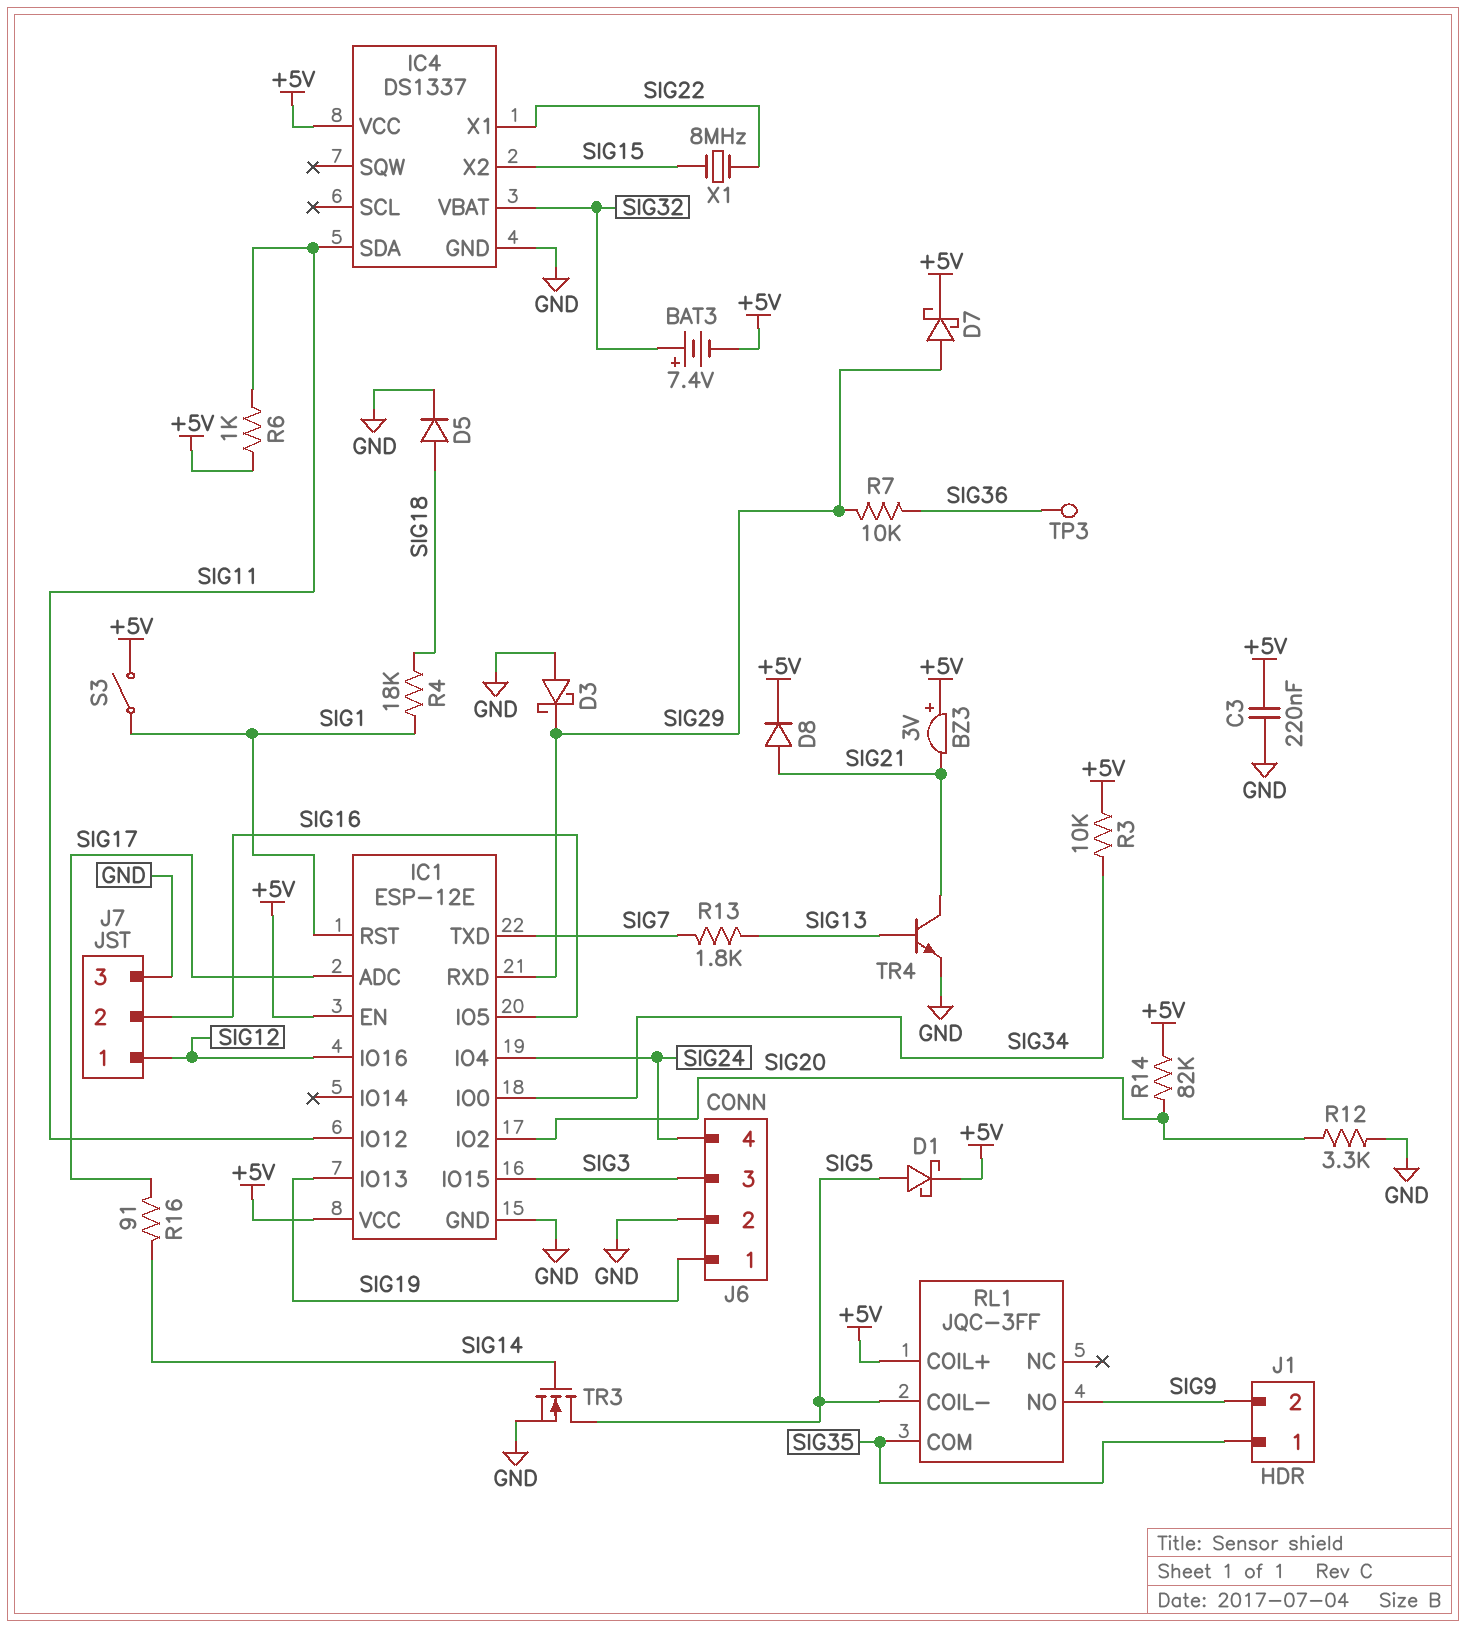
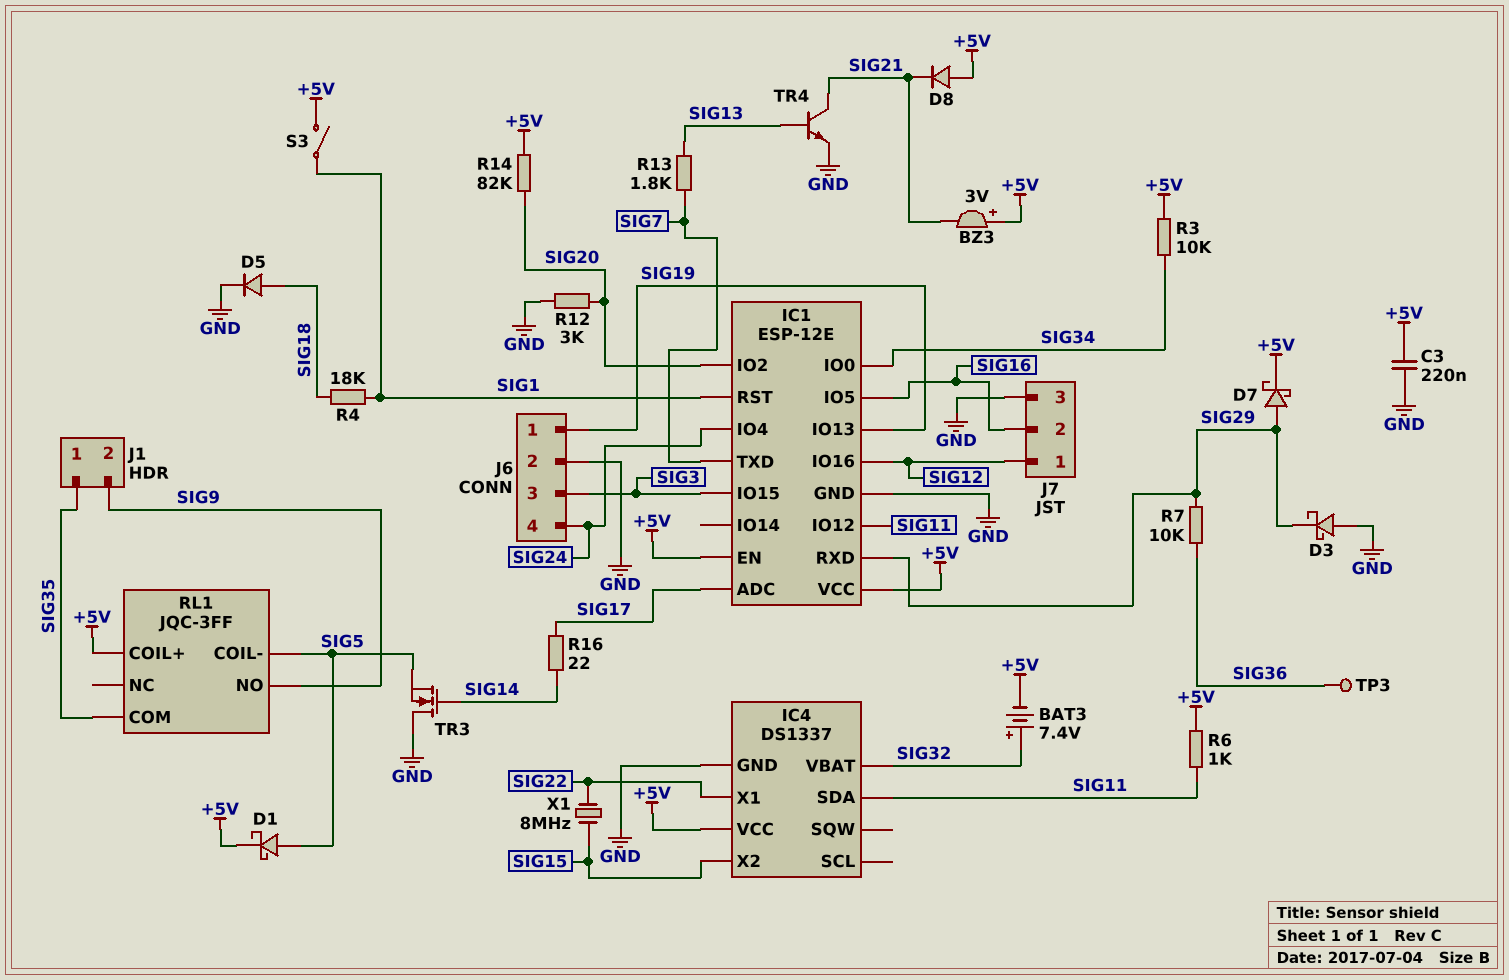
D8: diode (A SIG21, K +5V) -> diode (A +5V, K SIG21)
R12: 3.3k (GND, SIG20) -> 3k (GND, SIG20)
R16: 91 (SIG14, SIG17) -> 22 (SIG14, SIG17)
TR3: NMOS (G SIG14, D SIG5, S GND) -> NMOS (G SIG14, D GND, S SIG5)

